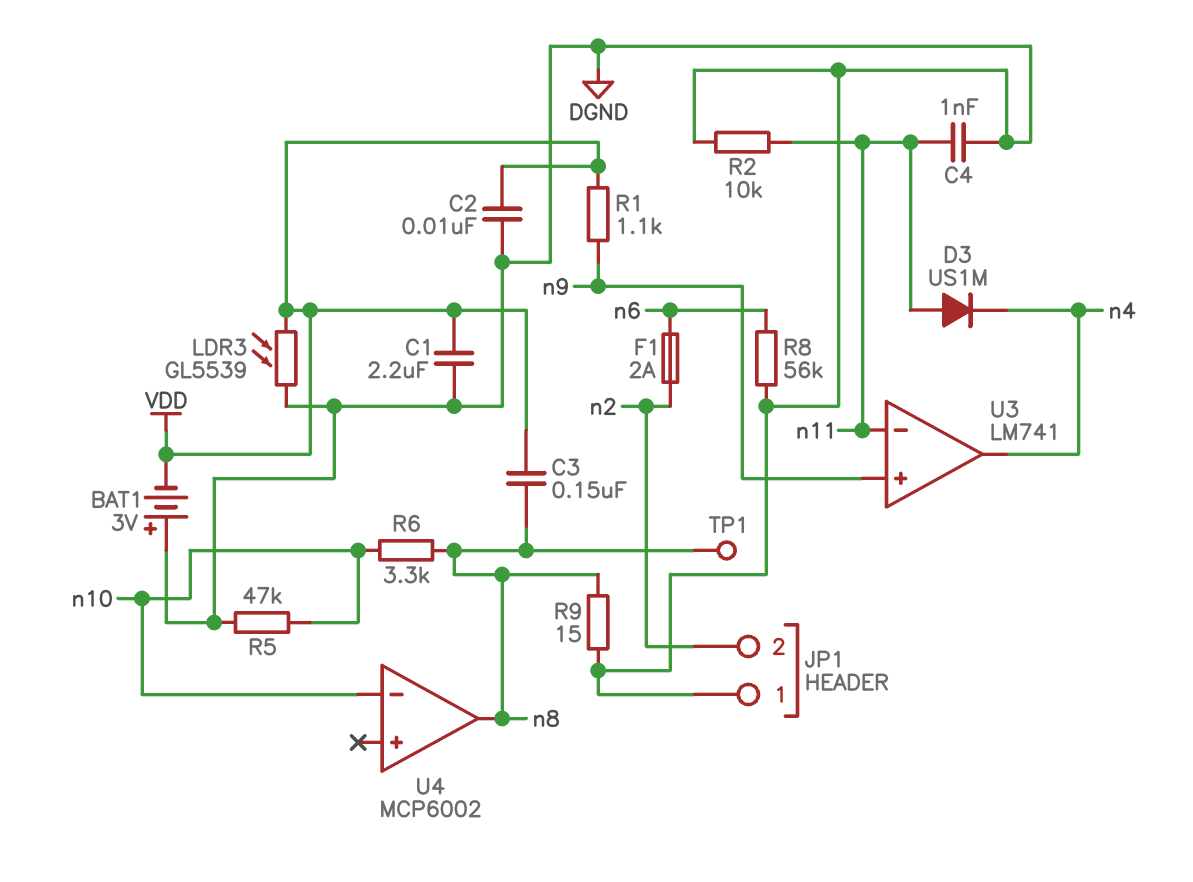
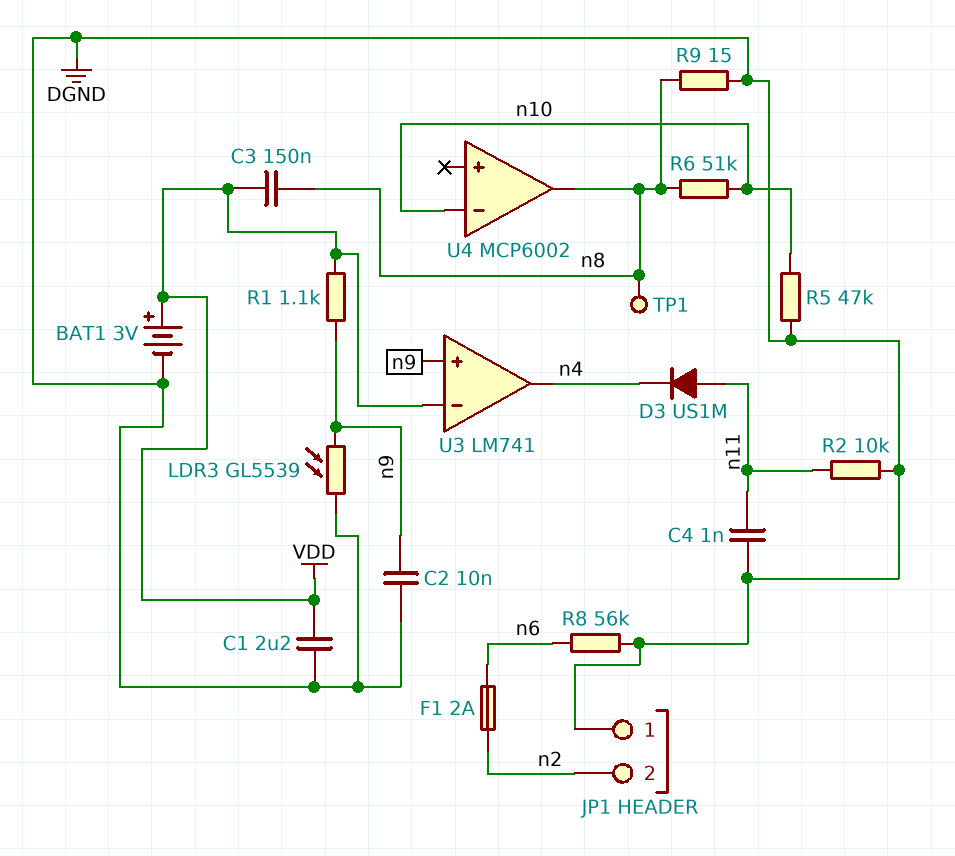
BAT1: 3V (plus DGND, minus VDD) -> 3V (plus VDD, minus DGND)
C2: 10nF (DGND, VDD) -> 10nF (DGND, n9)
LDR3: GL5539 (DGND, VDD) -> GL5539 (DGND, n9)
R6: 3.3k (n8, n10) -> 51k (n8, n10)
U3 pin in-: n11 -> VDD

